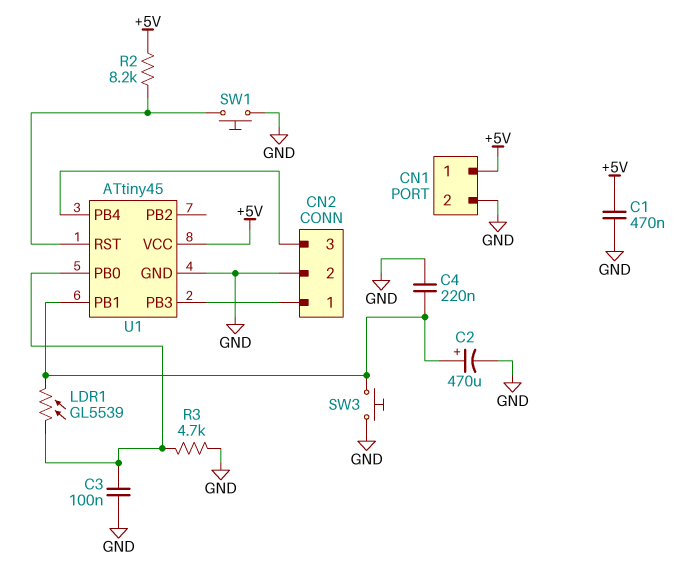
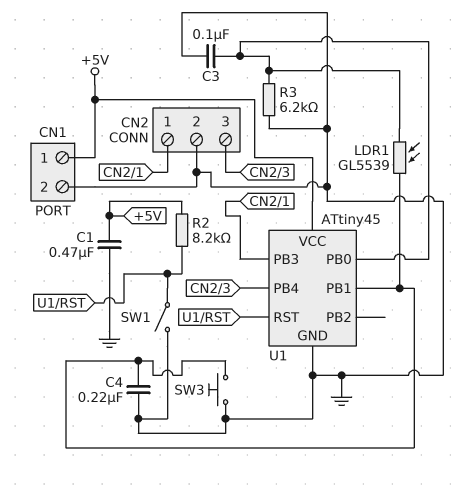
C2: 470uF (plus U1/PB1, minus GND) -> none
R3: 4.7k (GND, U1/PB0) -> 6.2k (GND, U1/PB0)
SW1: button (GND, U1/RST) -> switch (GND, U1/RST)

